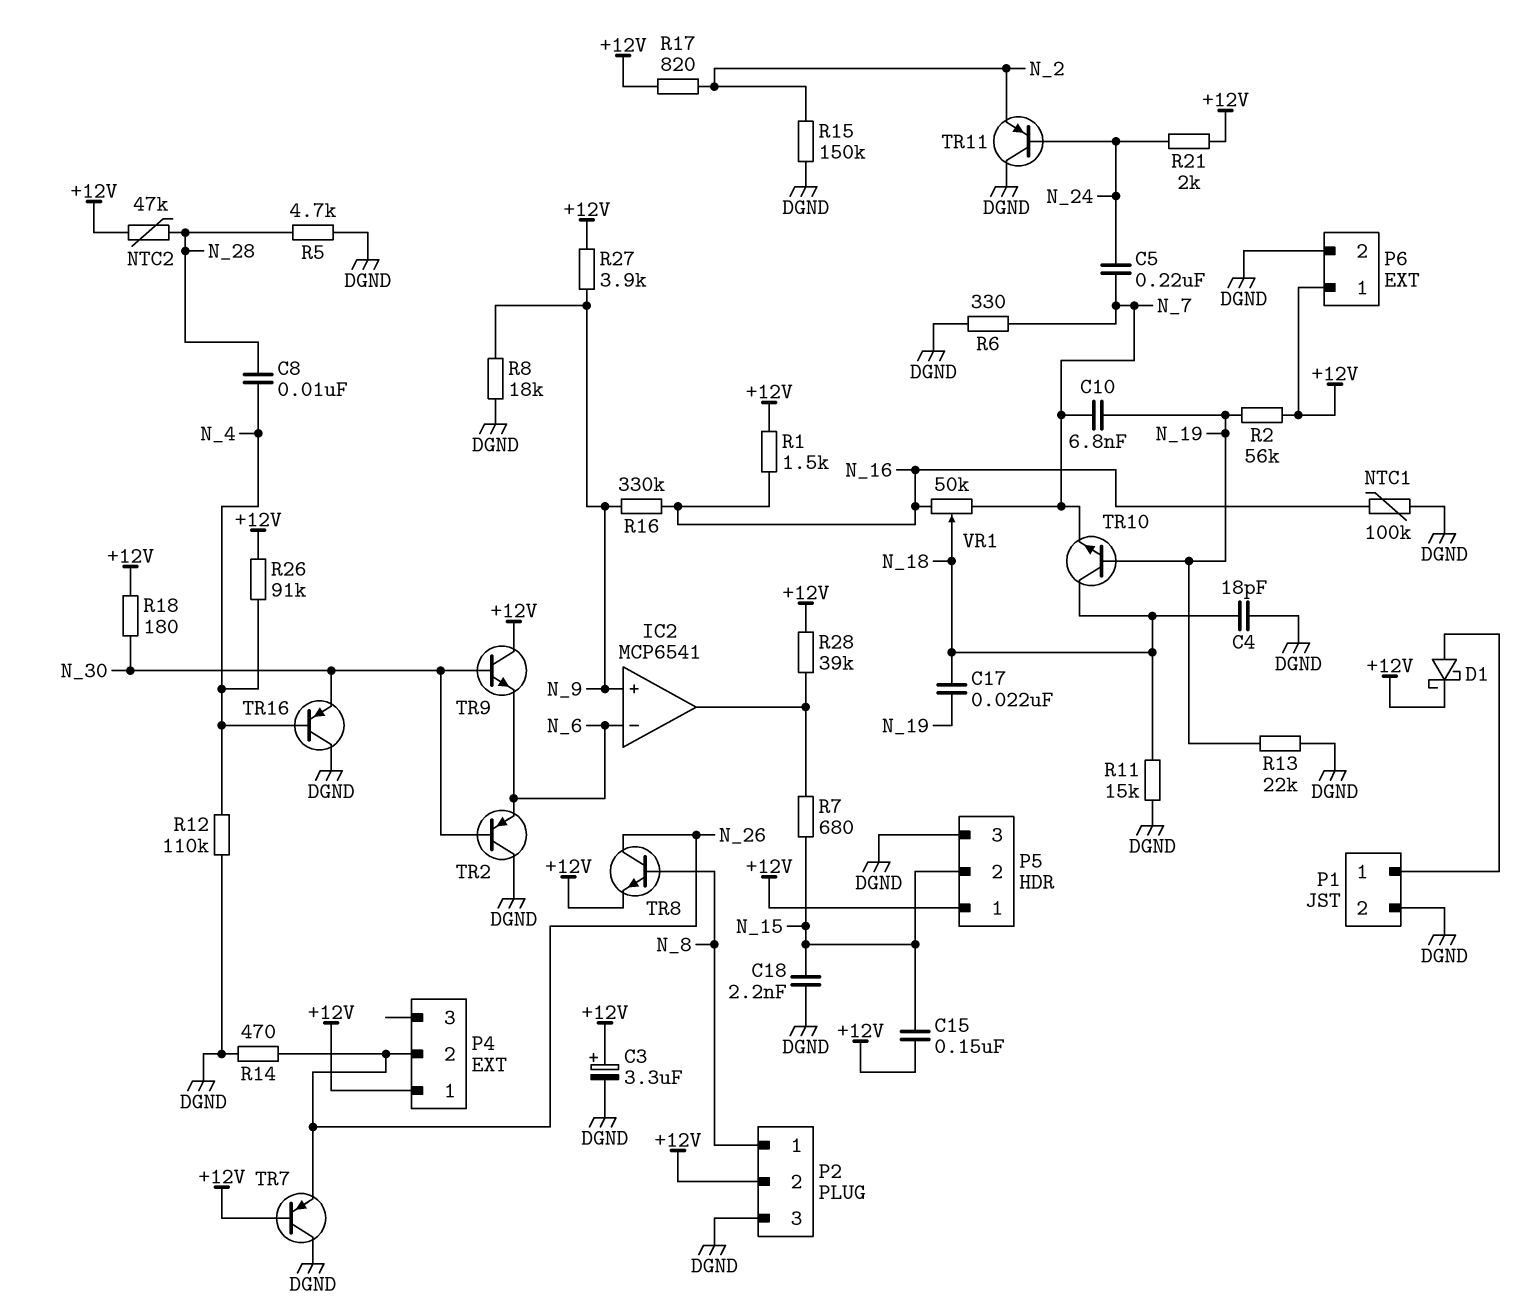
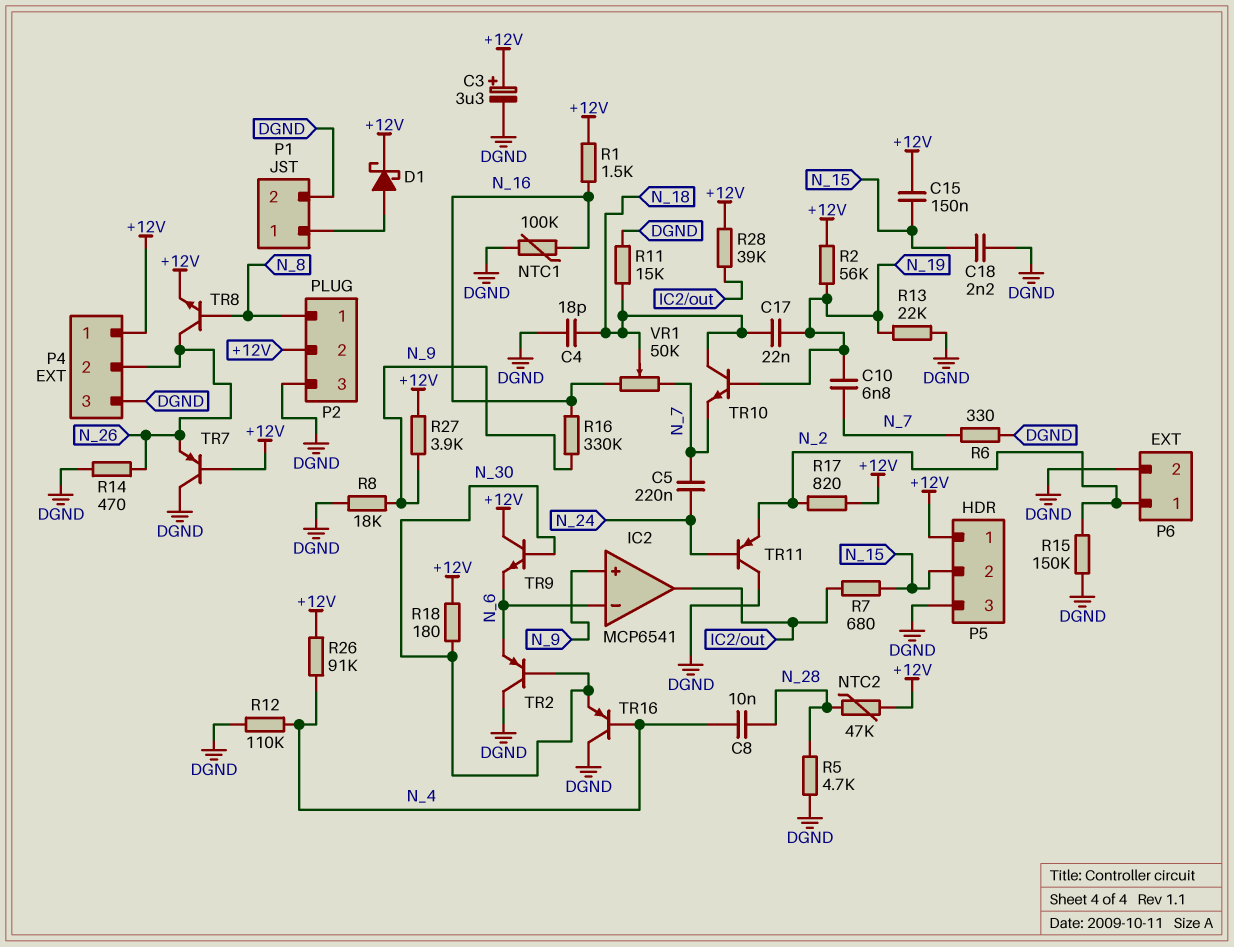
P4 pin 3: none -> DGND
P6 pin 1: +12V -> N_2
R21: 2k (+12V, N_24) -> none

